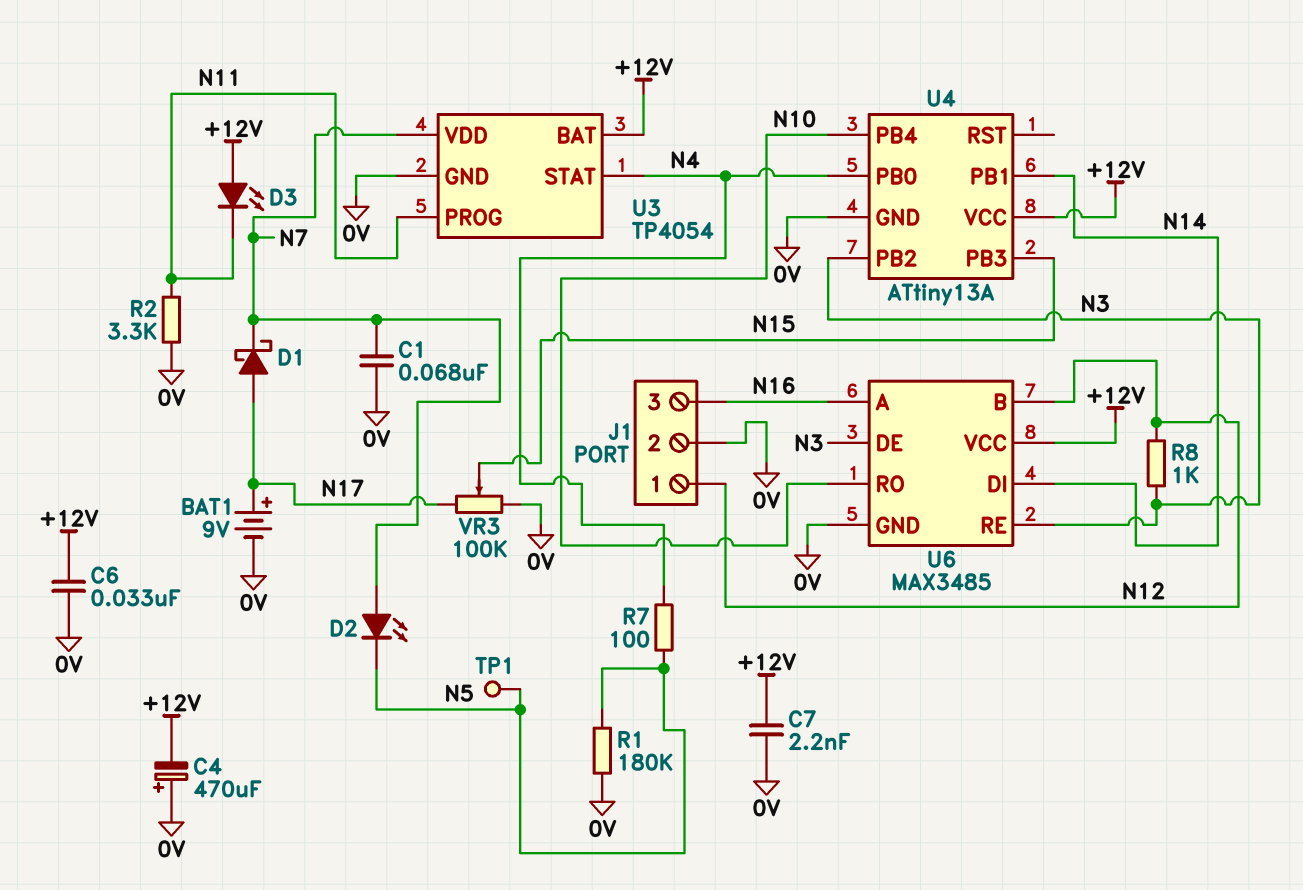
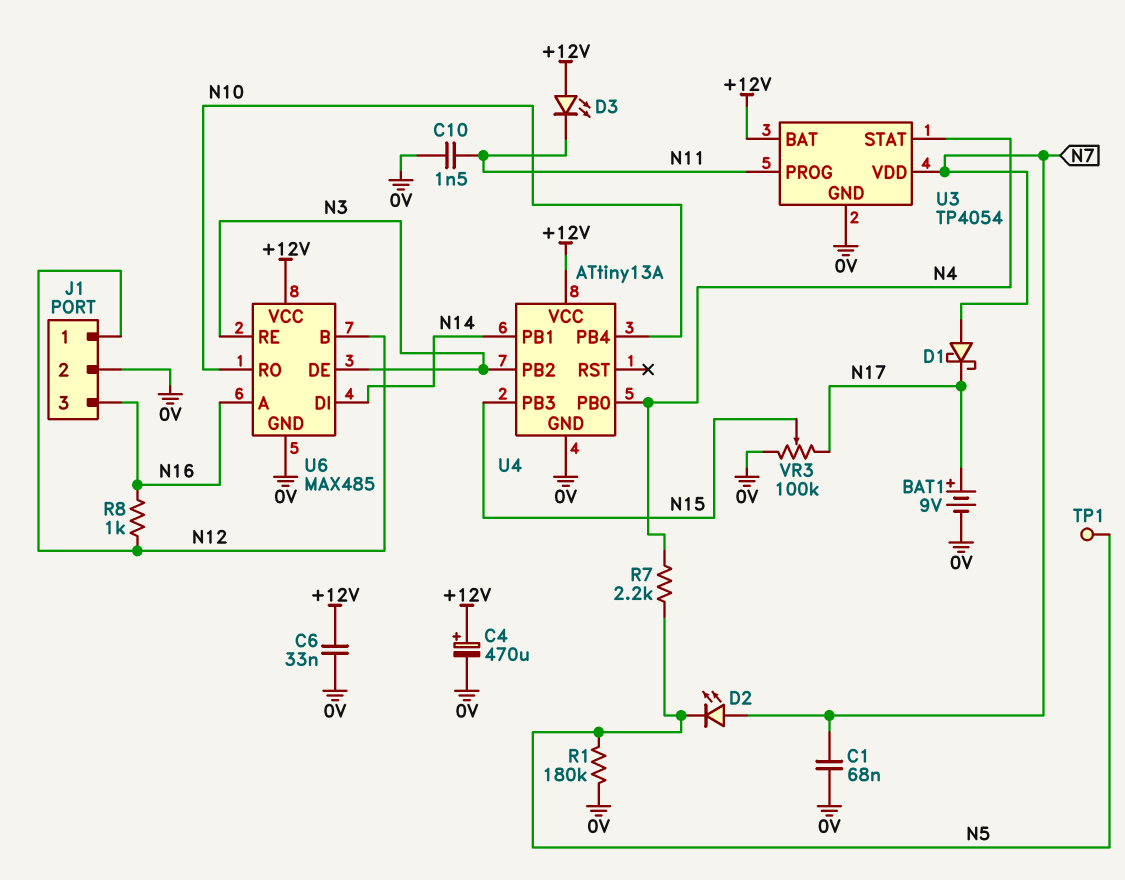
C4: 470uF (plus 0V, minus +12V) -> 470uF (plus +12V, minus 0V)
C7: 2.2nF (+12V, 0V) -> none
C10: none -> 1.5nF (0V, N11)
D1: schottky (A N17, K N7) -> schottky (A N7, K N17)
R2: 3.3k (0V, N11) -> none
R7: 100 (N4, N5) -> 2.2k (N4, N5)
R8: 1k (N3, N12) -> 1k (N12, N16)
U6: MAX3485 -> MAX485

